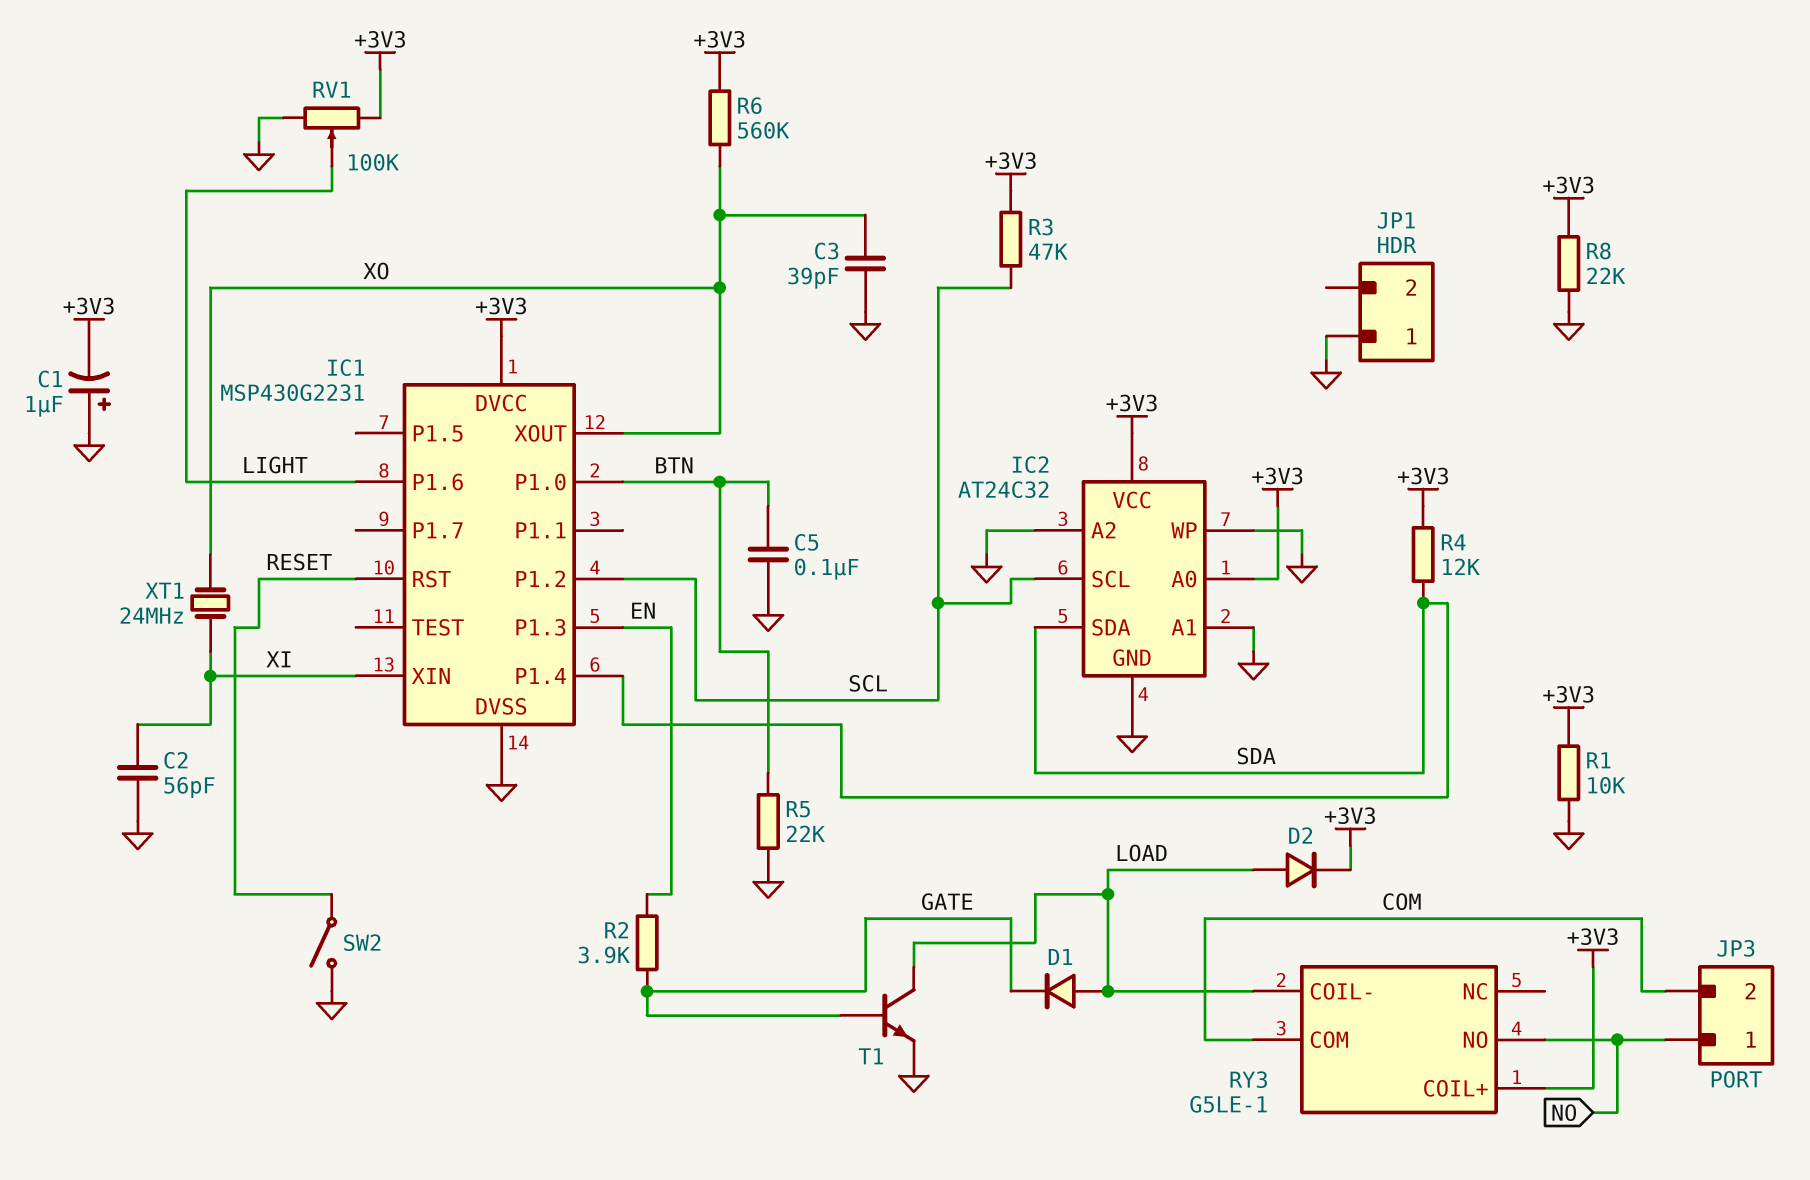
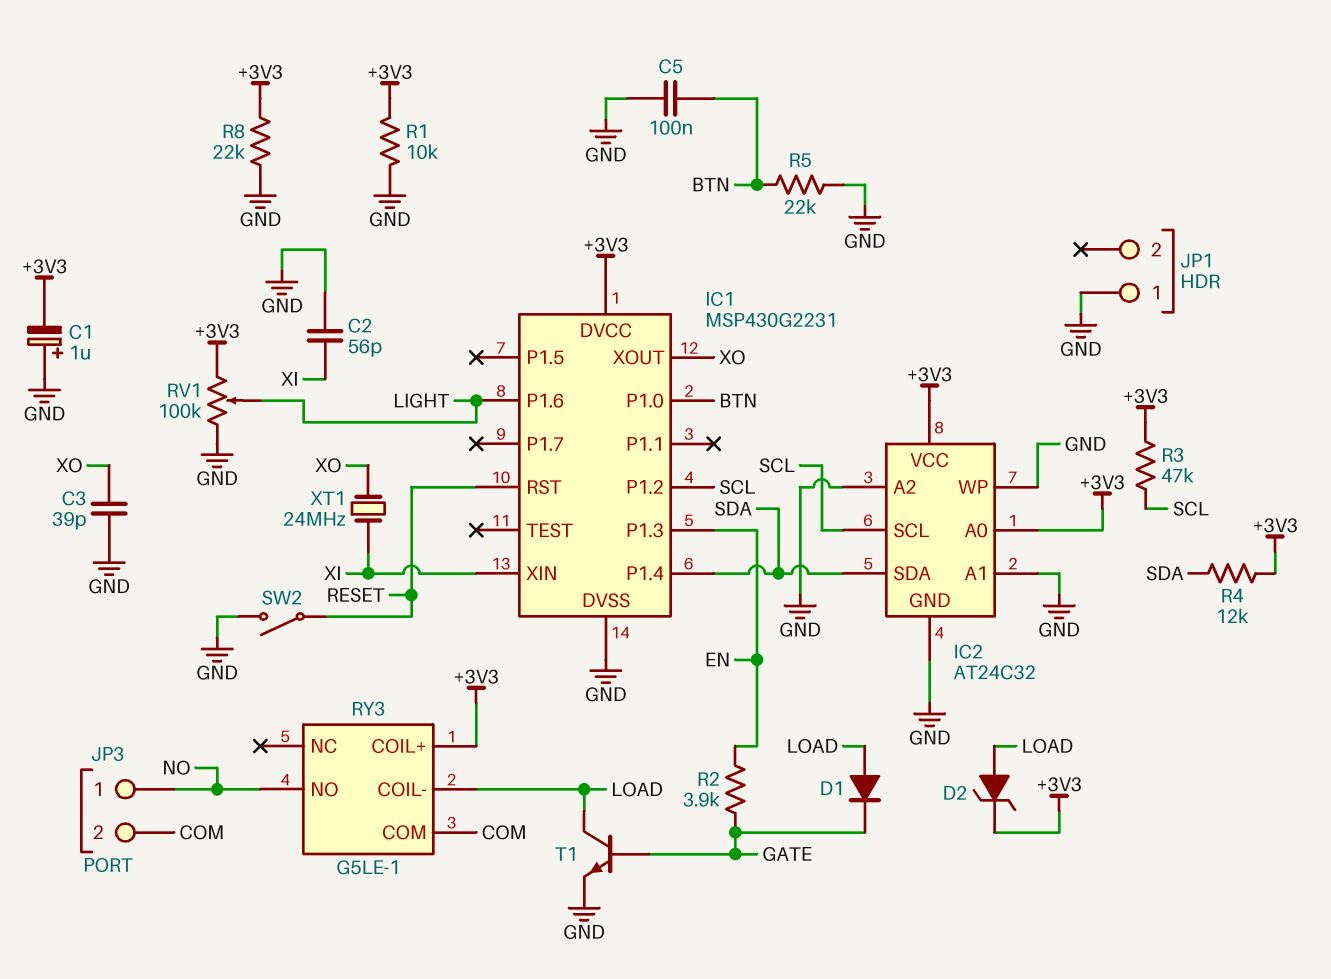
D2: diode (A LOAD, K +3V3) -> zener (A LOAD, K +3V3)
R6: 560k (+3V3, XO) -> none

